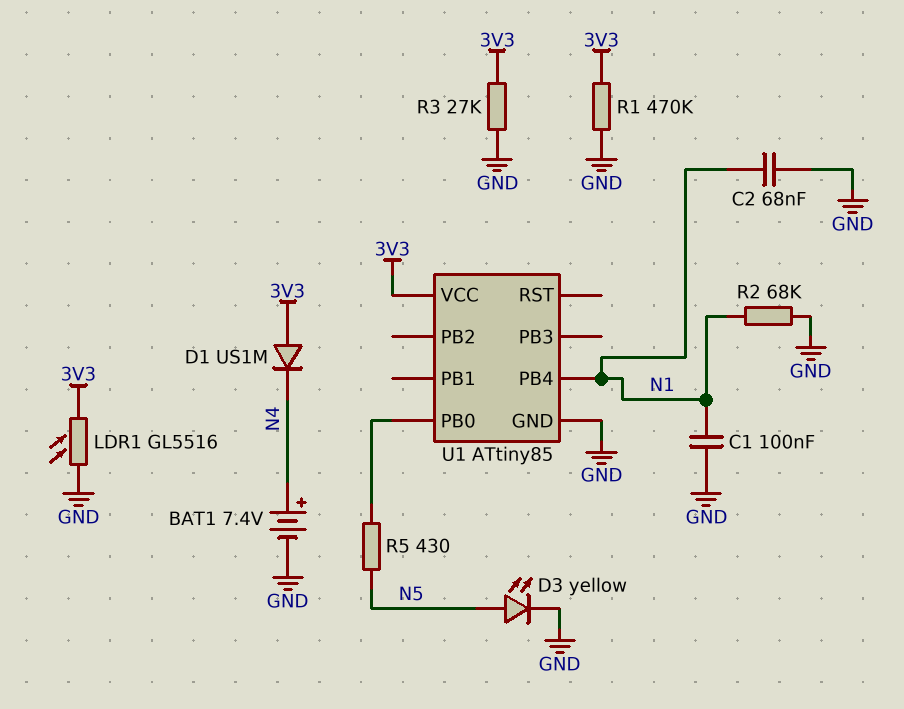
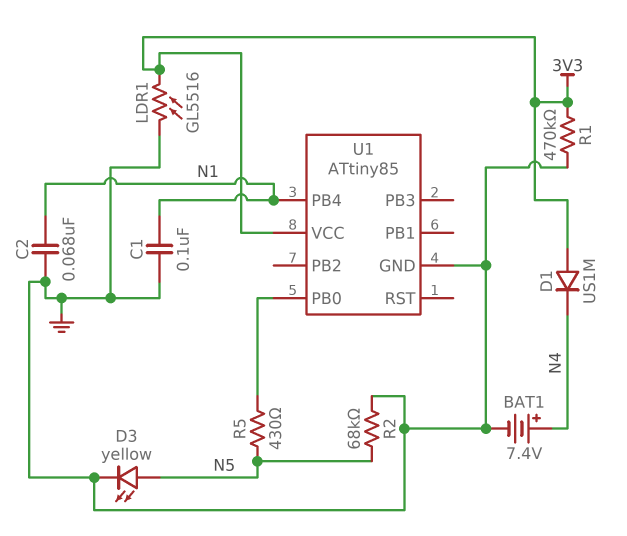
R2: 68k (GND, N1) -> 68k (GND, N5)
R3: 27k (3V3, GND) -> none

